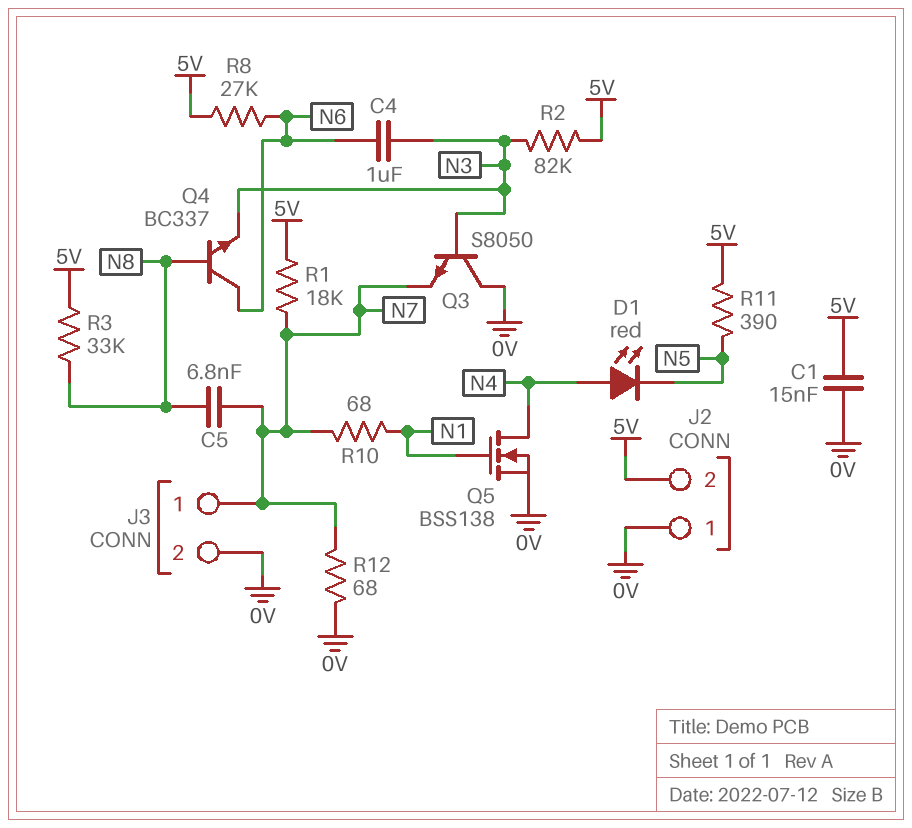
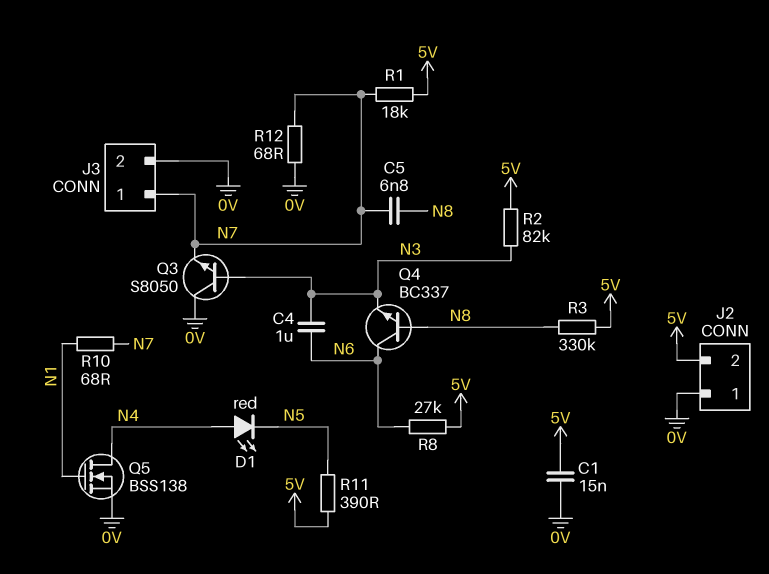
R3: 33k (5V, N8) -> 330k (5V, N8)

